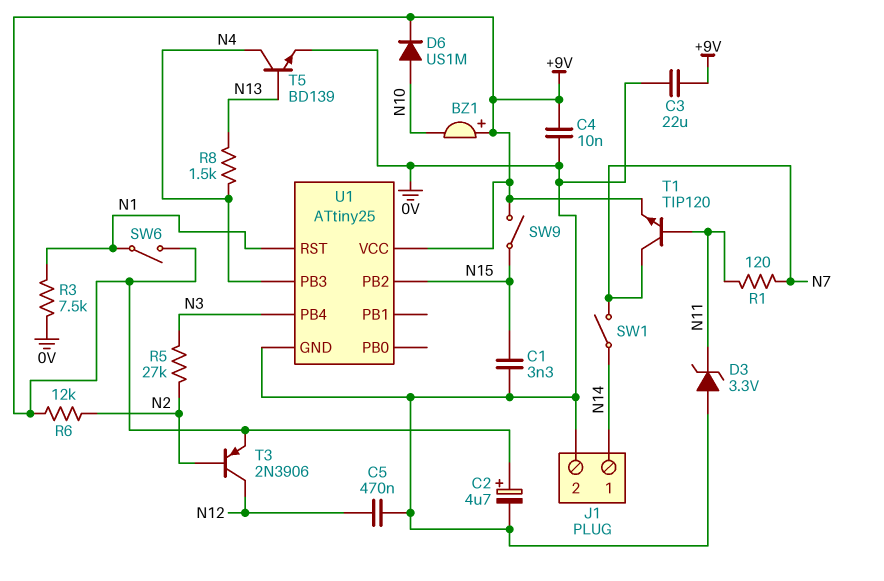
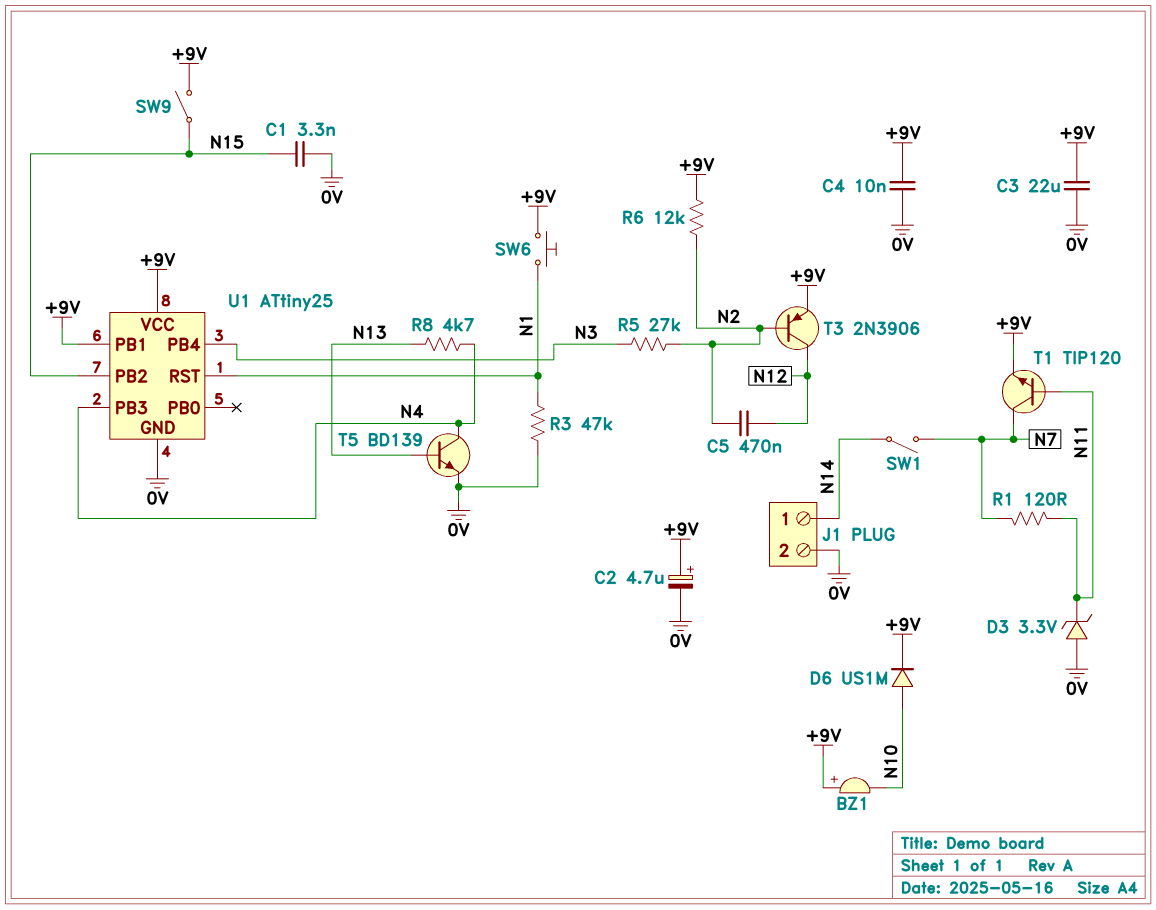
C5: 470nF (0V, N12) -> 470nF (N2, N12)
R3: 7.5k (0V, N1) -> 47k (0V, N1)
R8: 1.5k (N4, N13) -> 4.7k (N4, N13)
SW6: switch (+9V, N1) -> button (+9V, N1)
U1 pin PB1: none -> +9V

